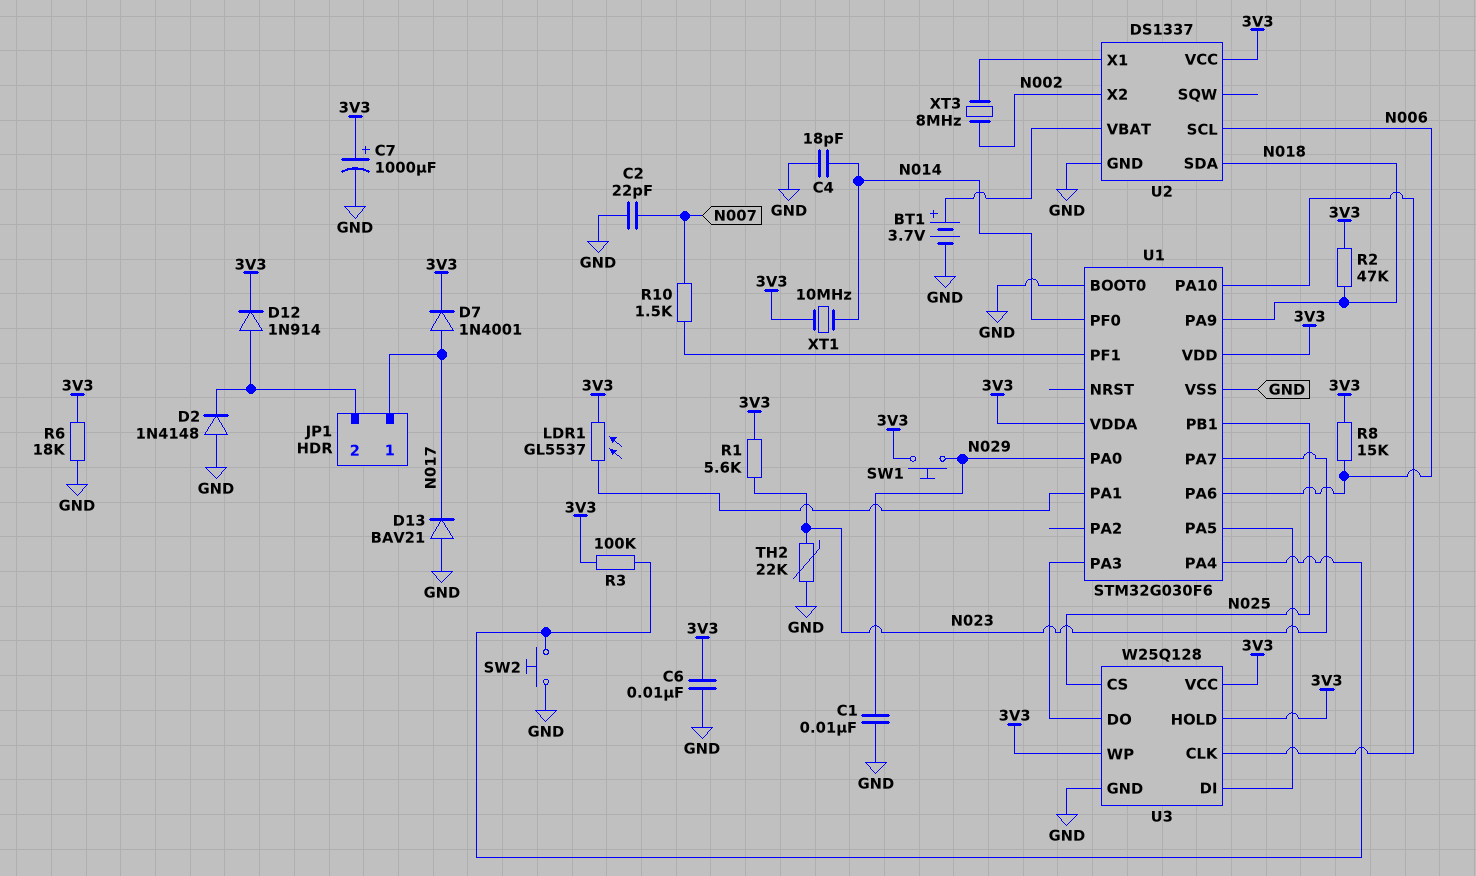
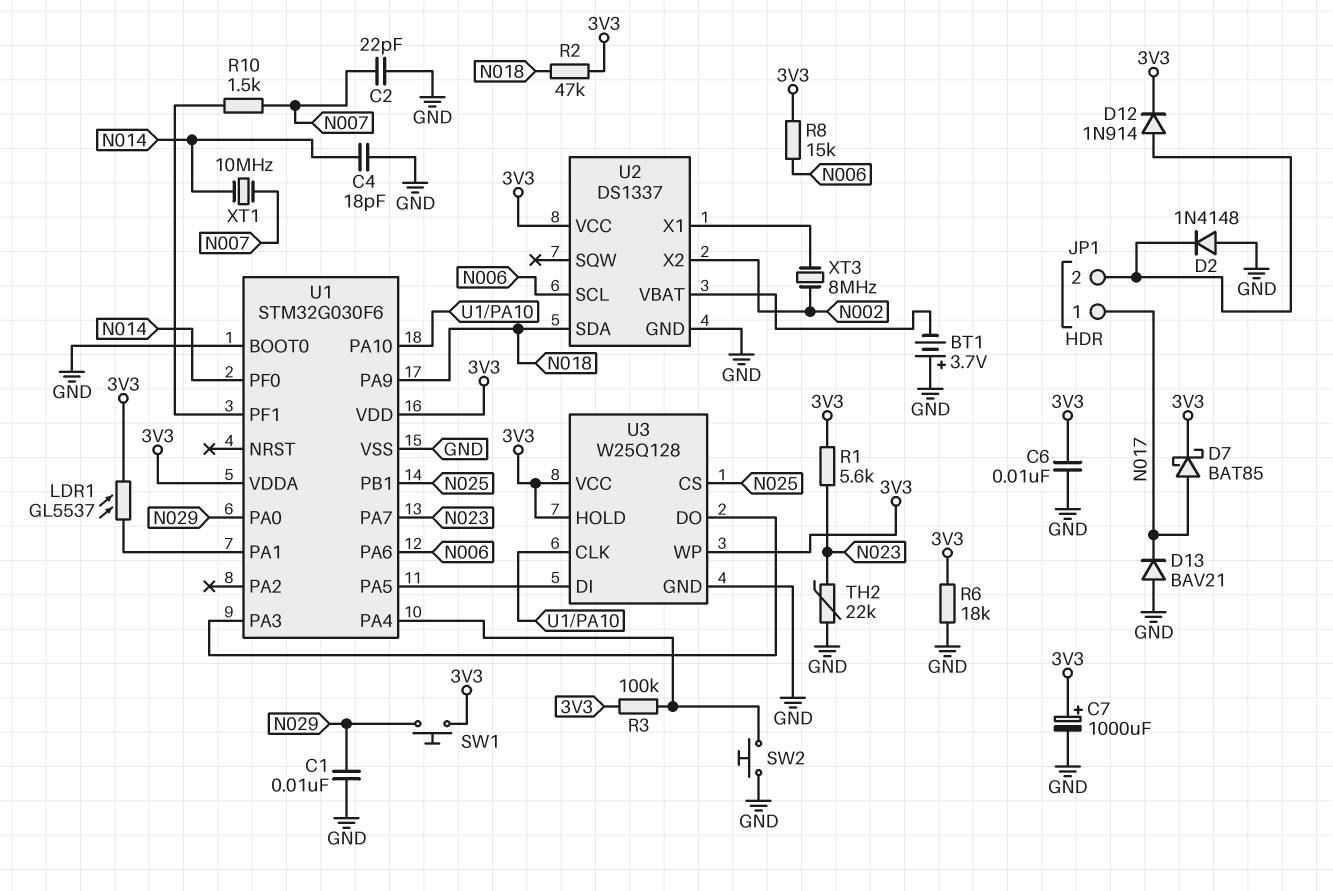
BT1: 3.7V (plus U2/VBAT, minus GND) -> 3.7V (plus GND, minus U2/VBAT)
D7: diode 1N4001 (A N017, K 3V3) -> schottky BAT85 (A N017, K 3V3)
XT1: 10MHz (3V3, N014) -> 10MHz (N007, N014)

